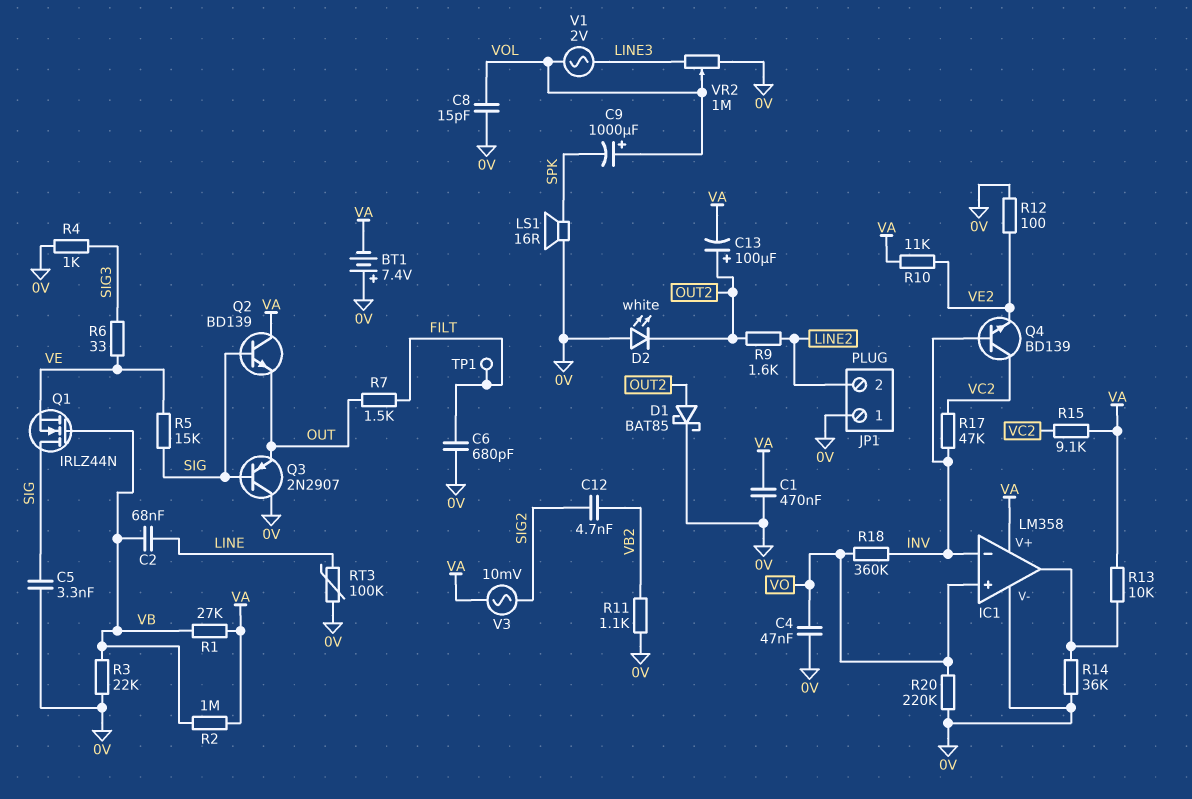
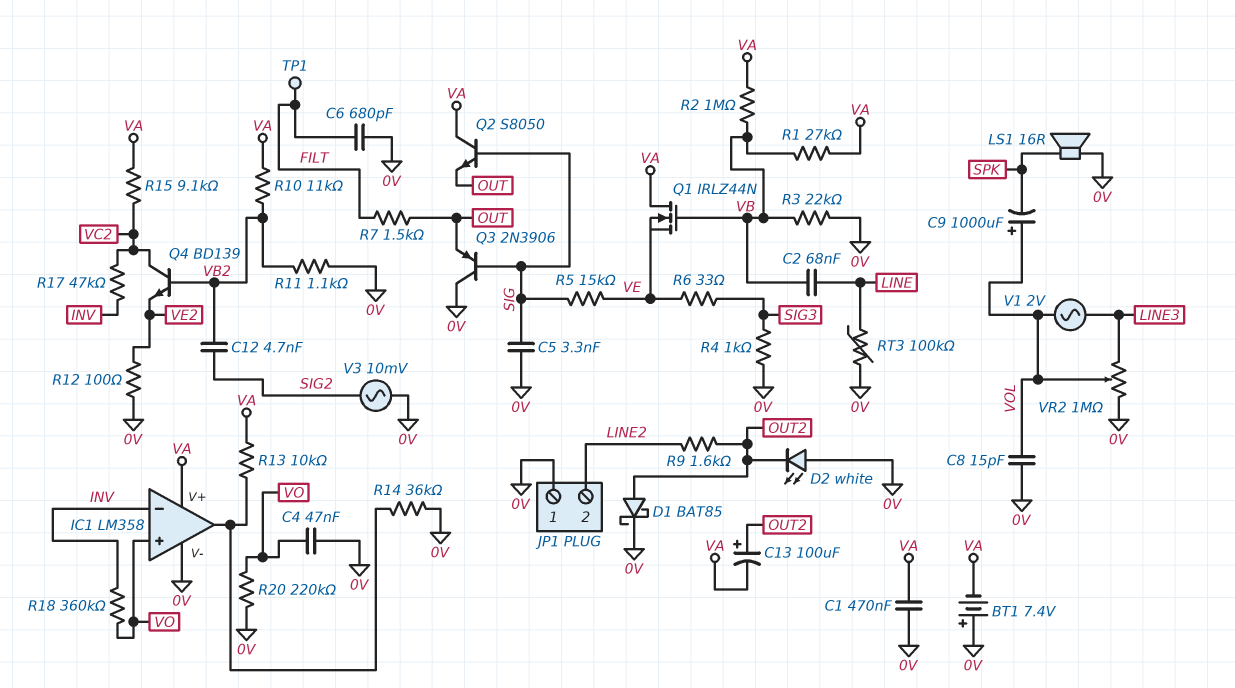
Q1: NMOS IRLZ44N (G VB, D SIG, S VE) -> NMOS IRLZ44N (G VB, D VA, S VE)
Q2: NPN BD139 (B SIG, C VA, E OUT) -> NPN S8050 (B SIG, C VA, E OUT)
Q3: PNP 2N2907 (B SIG, C 0V, E OUT) -> PNP 2N3906 (B SIG, C 0V, E OUT)
Q4: NPN BD139 (B INV, C VC2, E VE2) -> NPN BD139 (B VB2, C VC2, E VE2)
R10: 11k (VA, VE2) -> 11k (VA, VB2)
V3: AC 10mV (SIG2, VA) -> AC 10mV (0V, SIG2)

